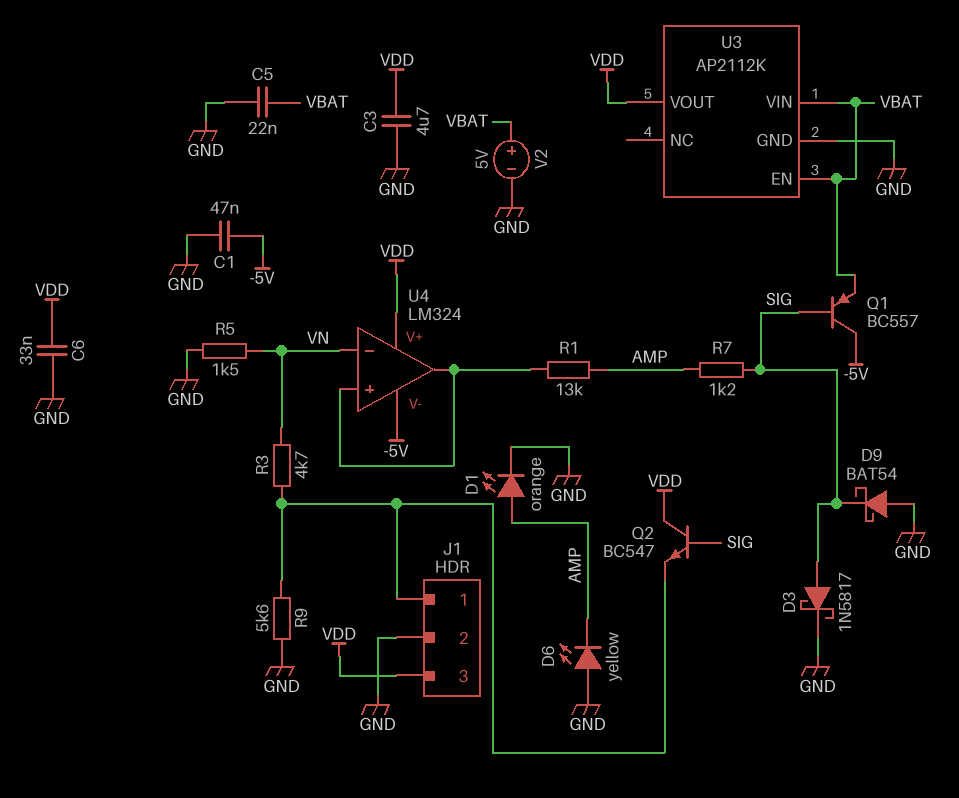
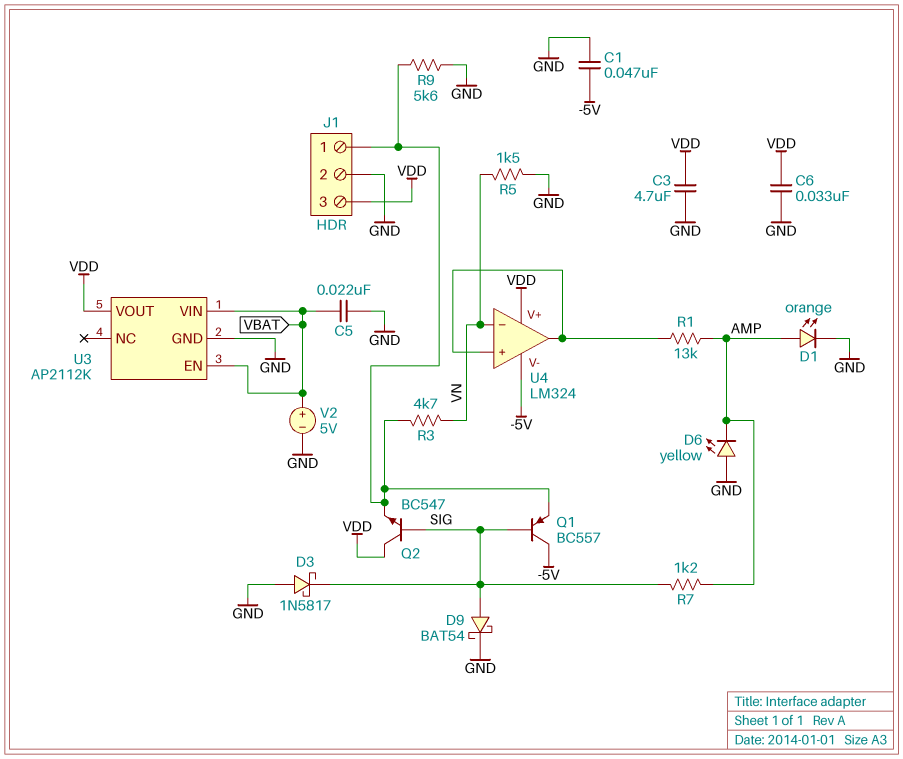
D3: schottky 1N5817 (A SIG, K GND) -> schottky 1N5817 (A GND, K SIG)
D9: schottky BAT54 (A GND, K SIG) -> schottky BAT54 (A SIG, K GND)
Q1: PNP BC557 (B SIG, C -5V, E VBAT) -> PNP BC557 (B SIG, C -5V, E J1/1)

